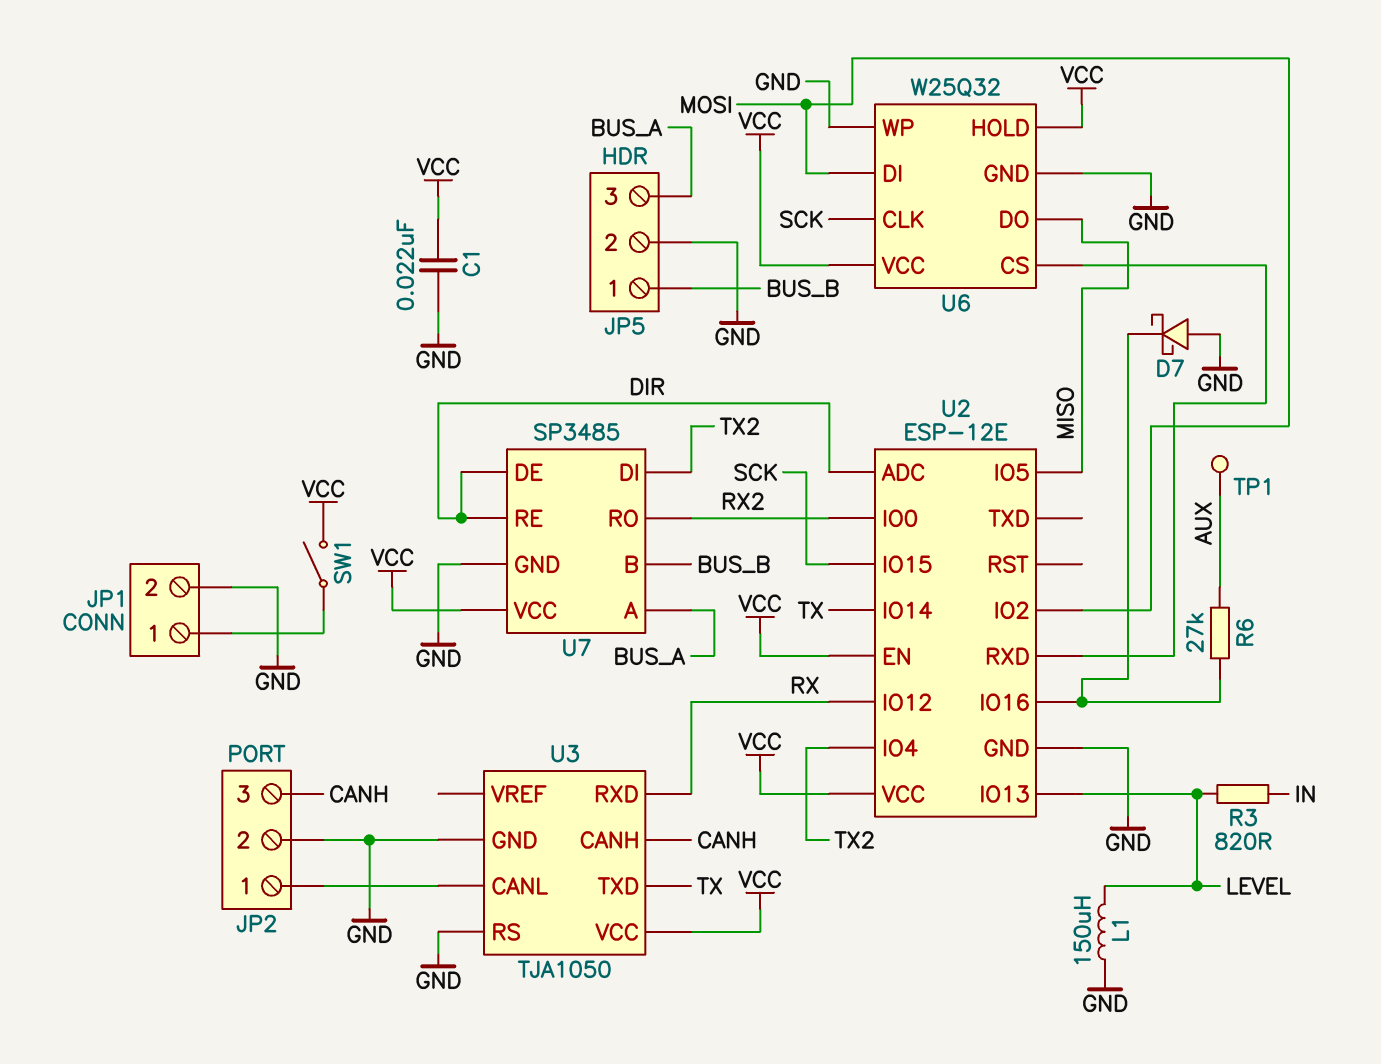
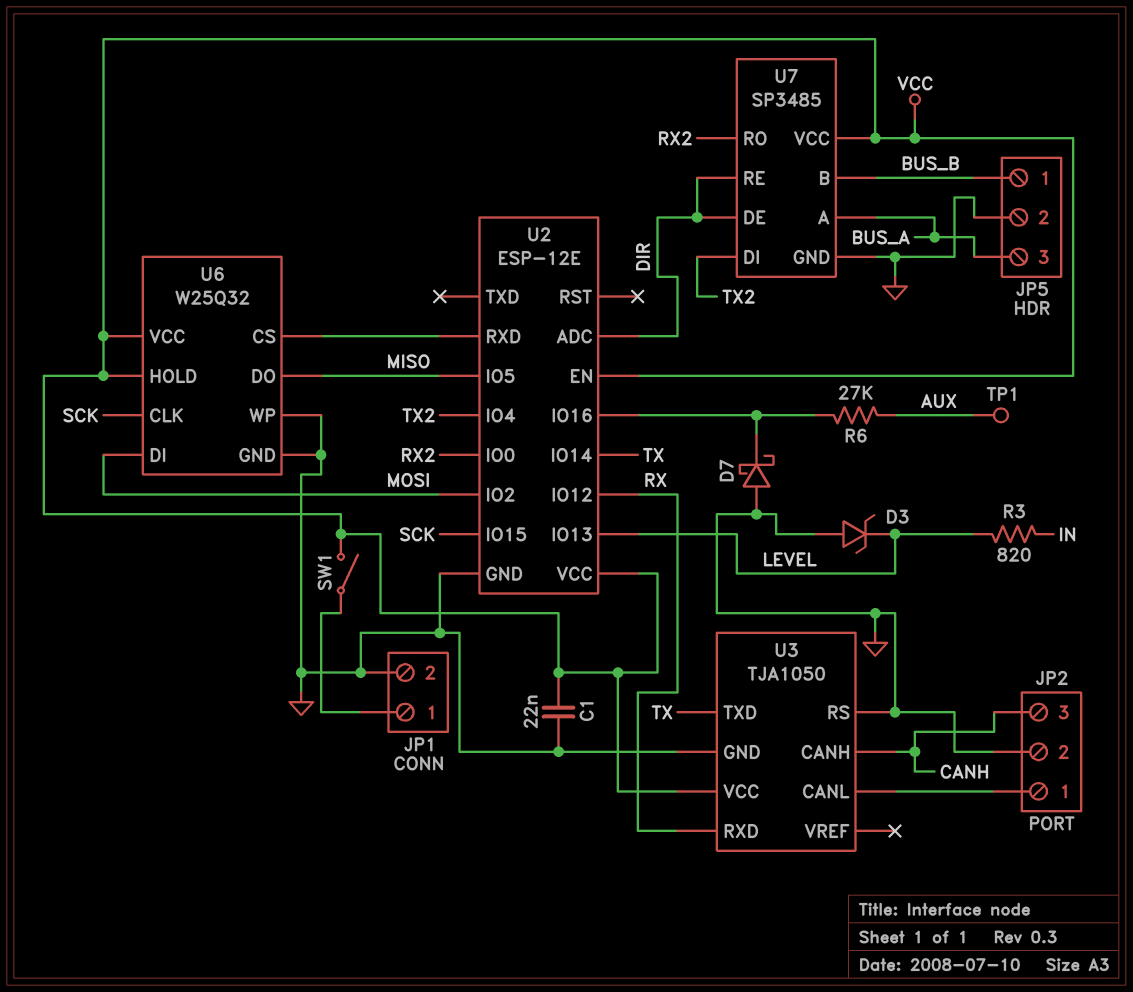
D3: none -> zener (A GND, K LEVEL)
L1: 150uH (GND, LEVEL) -> none

